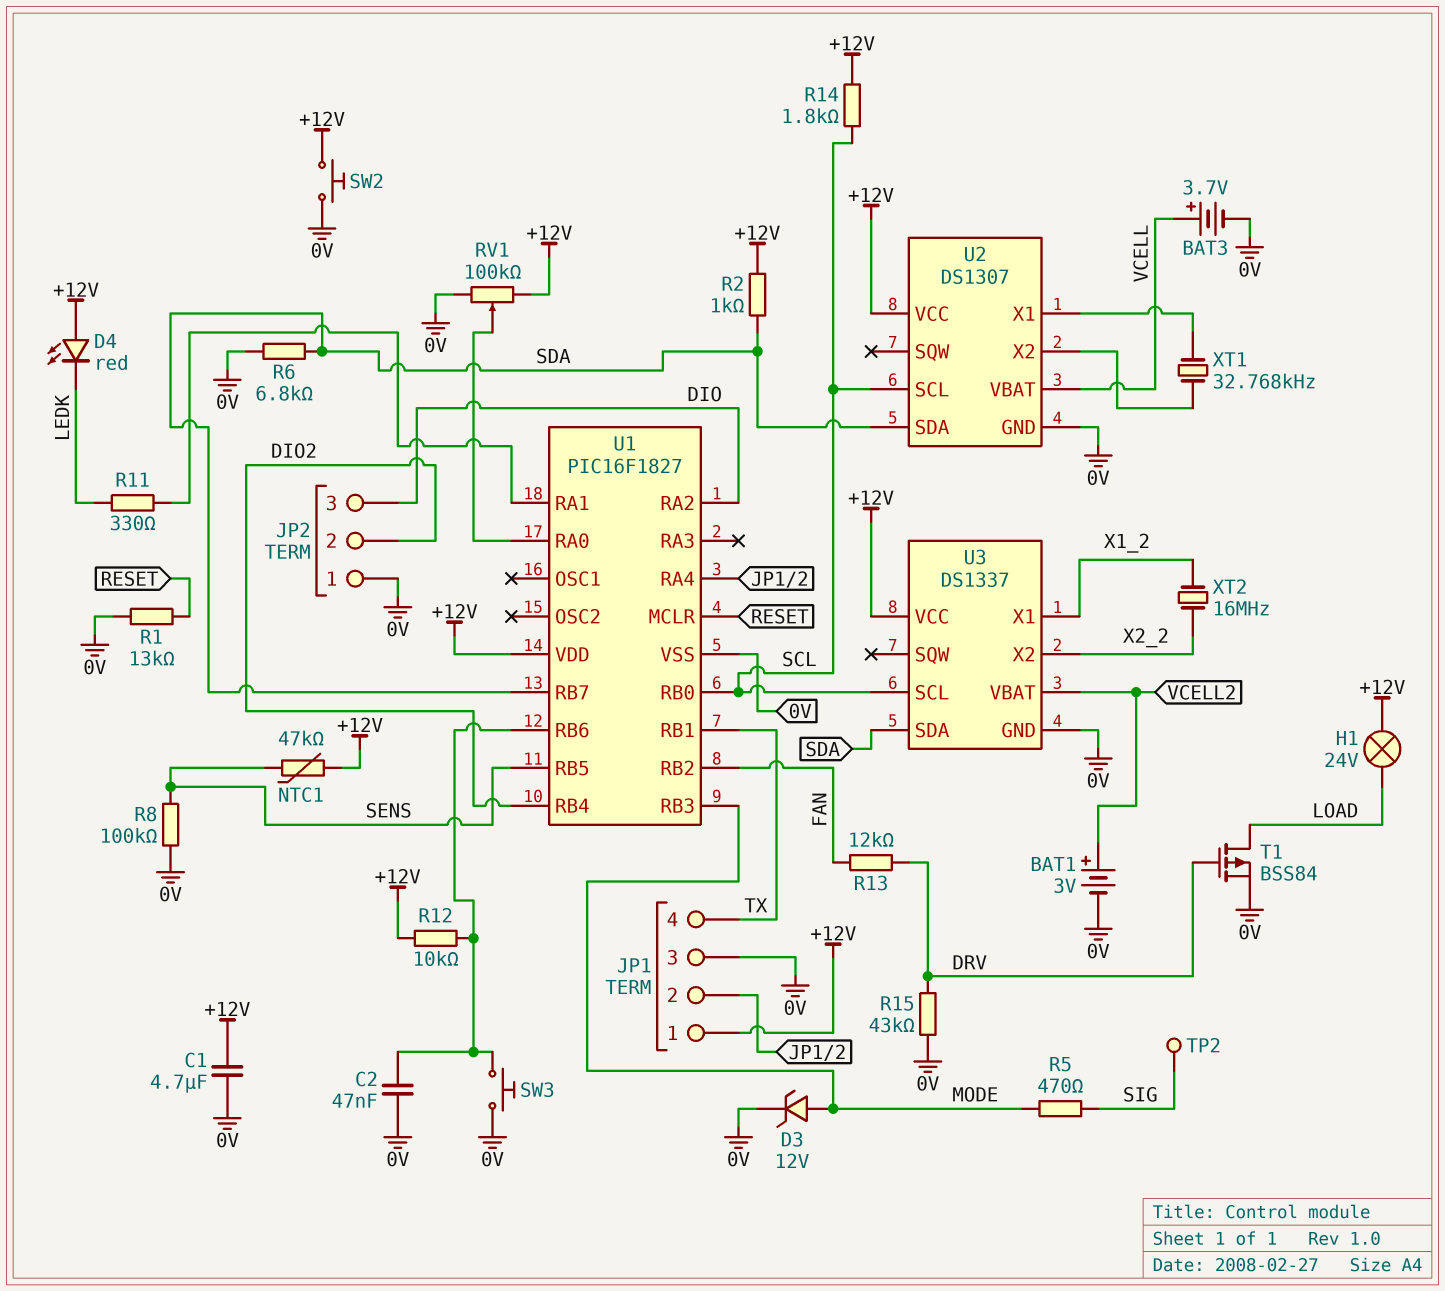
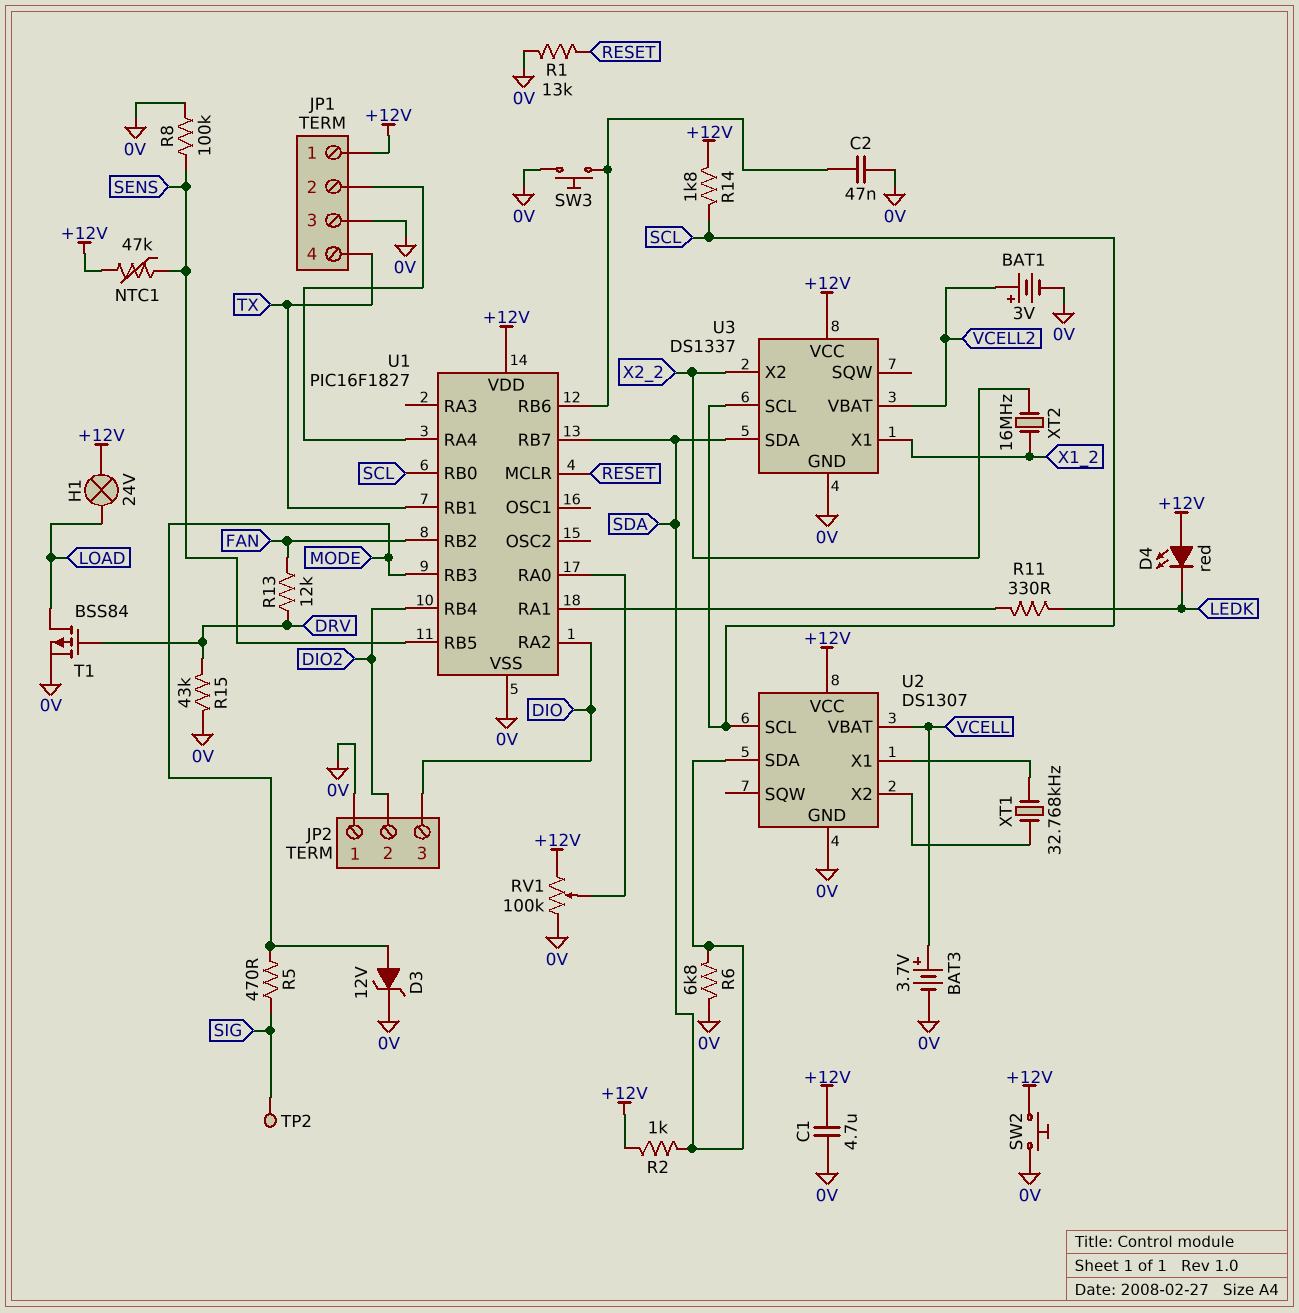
R12: 10k (+12V, U1/RB6) -> none

